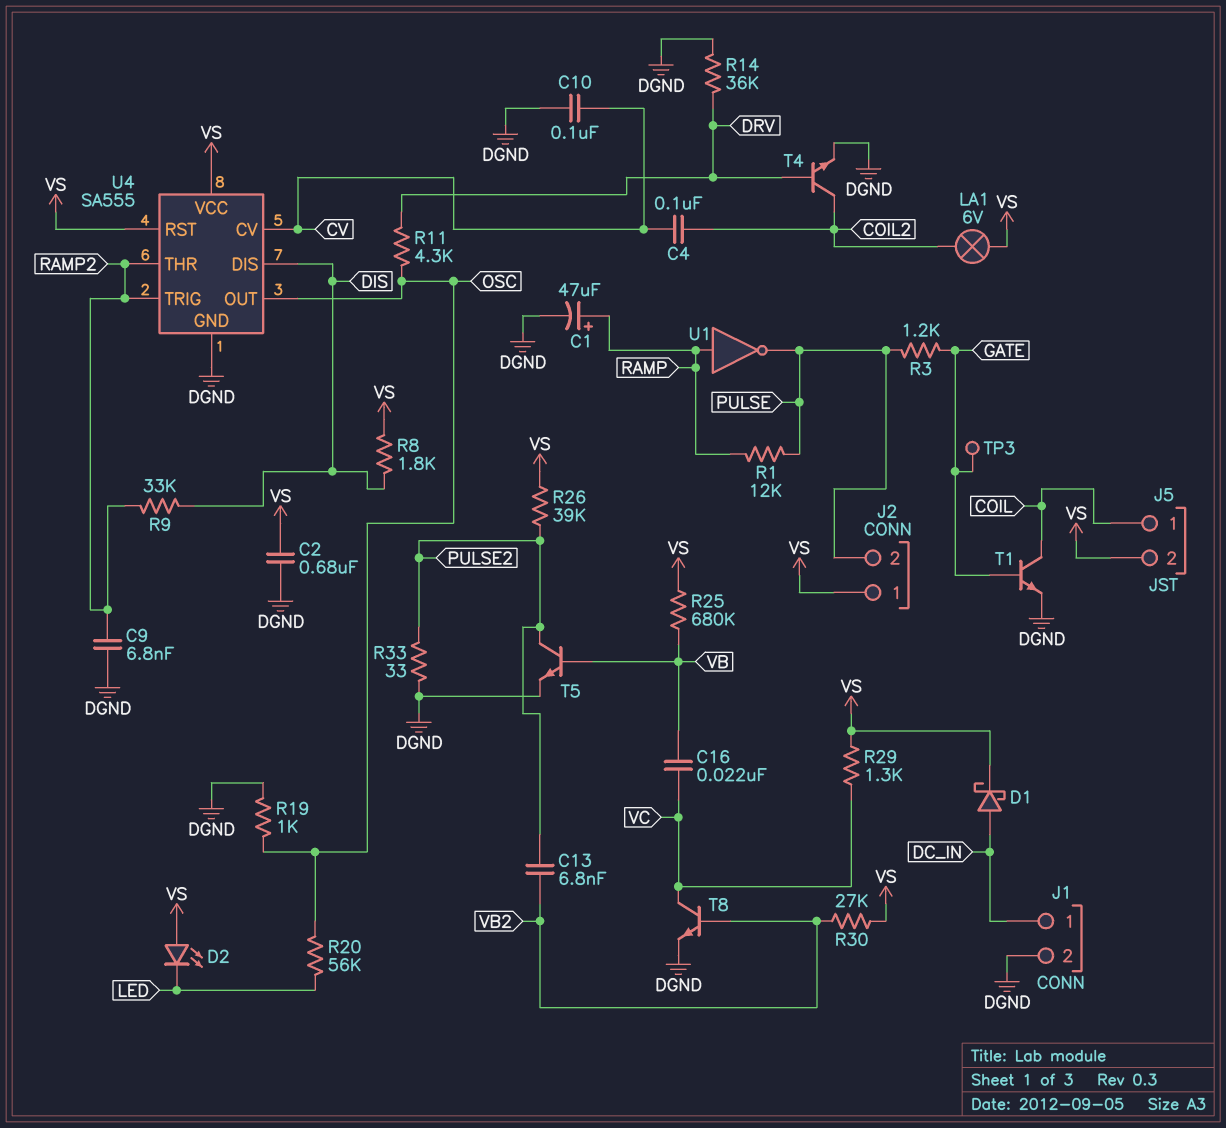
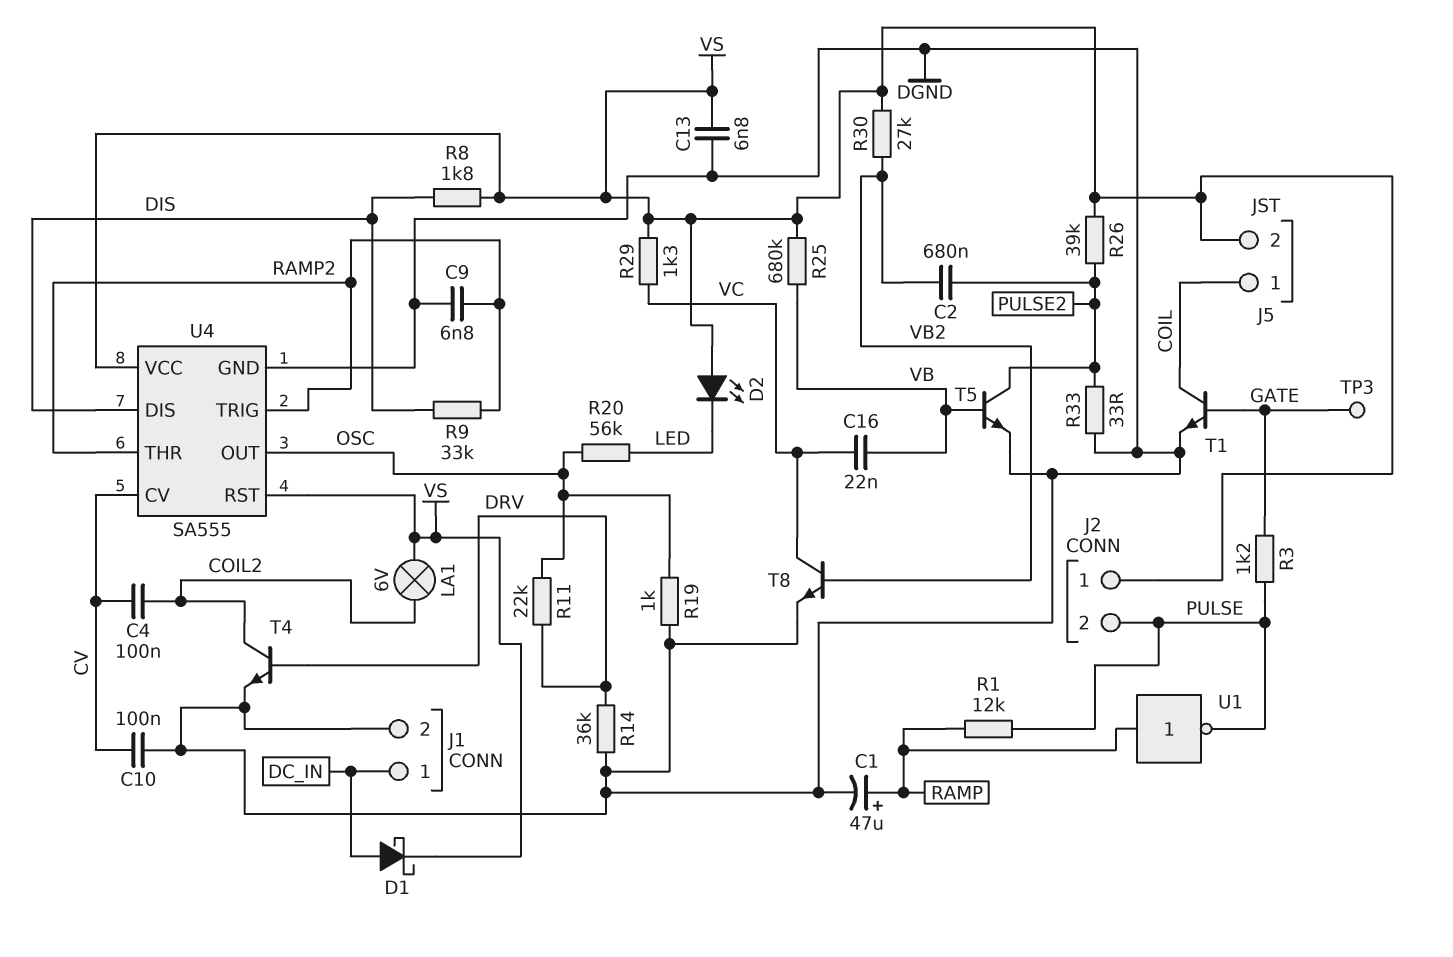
C2: 680nF (DGND, VS) -> 680nF (PULSE2, VB2)
C13: 6.8nF (PULSE2, VB2) -> 6.8nF (DGND, VS)
R11: 4.3k (DRV, OSC) -> 22k (DRV, OSC)

